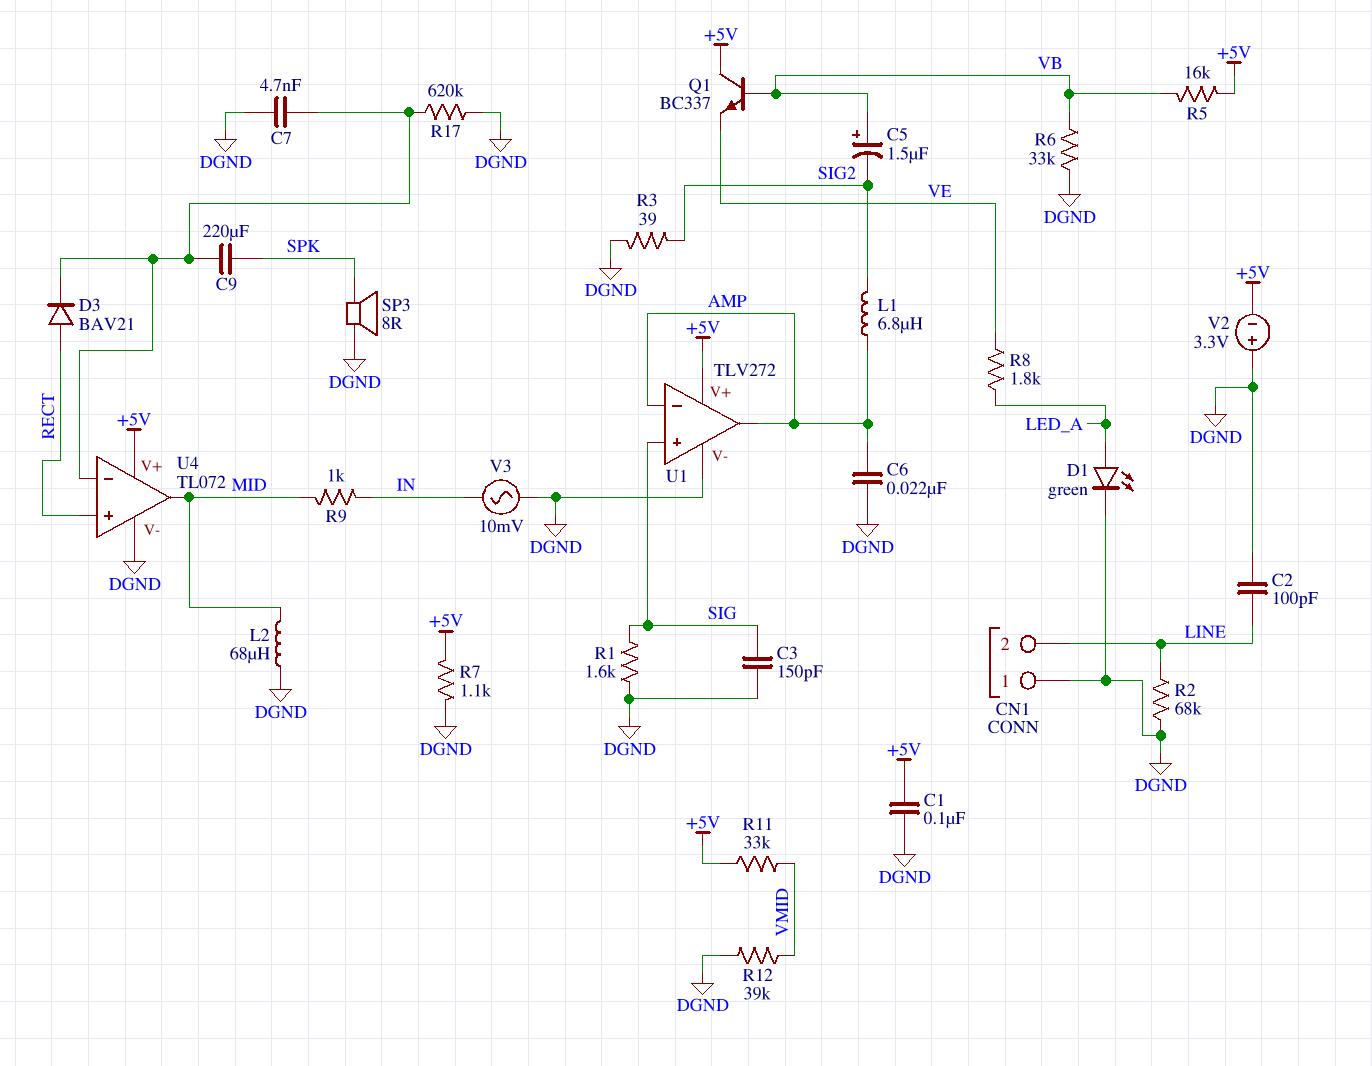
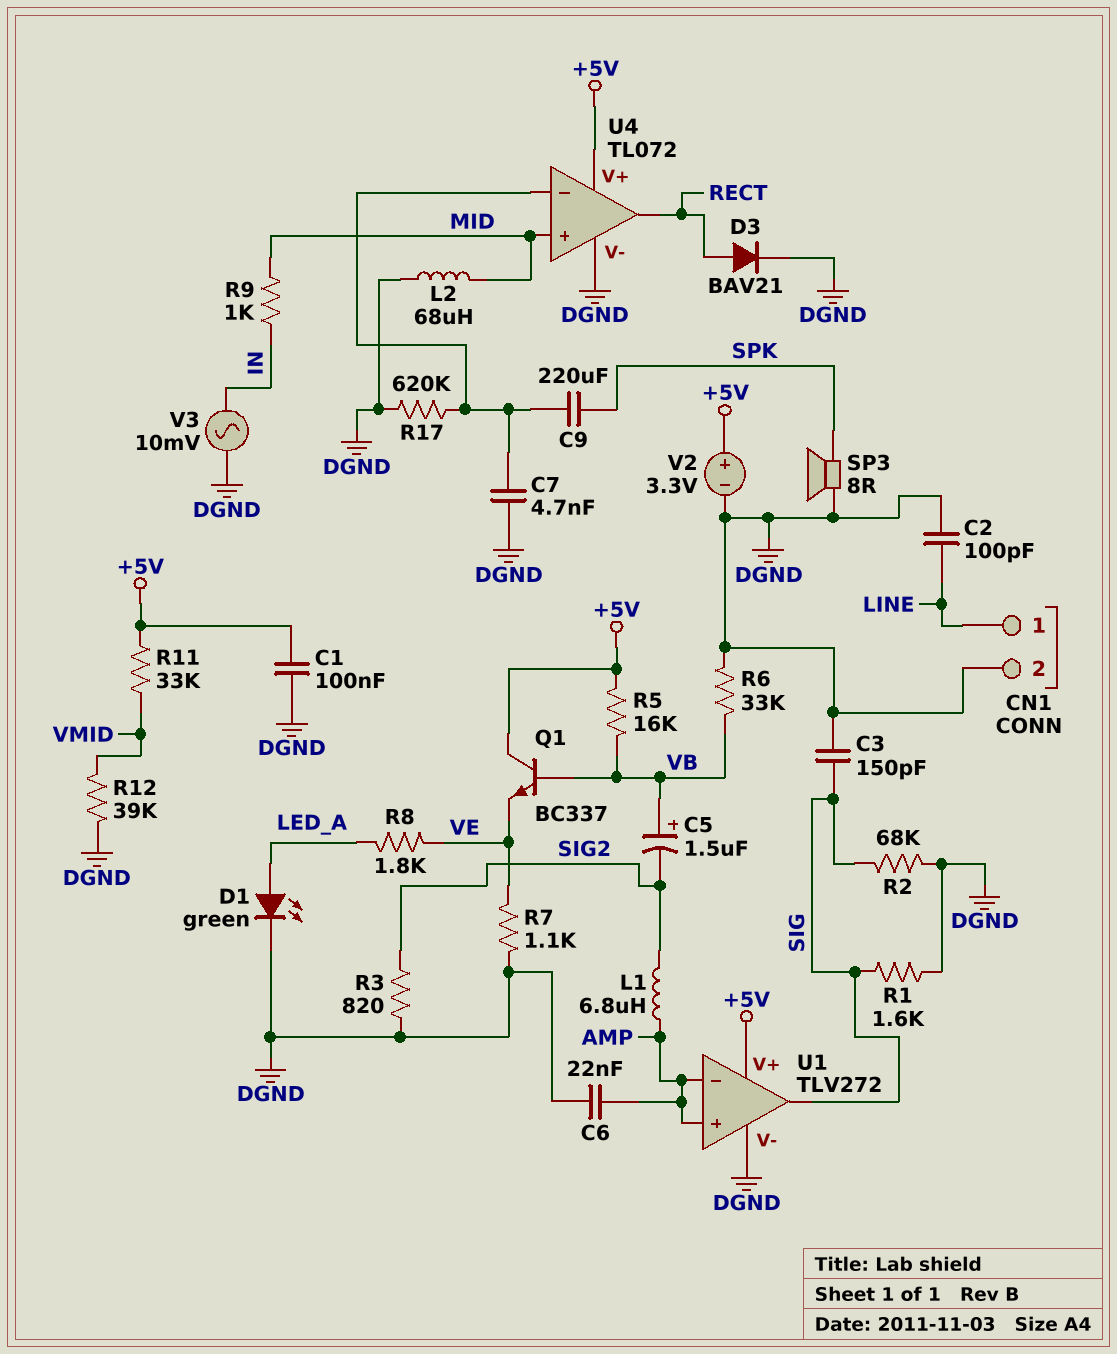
CN1 pin 1: DGND -> LINE
CN1 pin 2: LINE -> DGND
D3: diode BAV21 (A RECT, K U4/in-) -> diode BAV21 (A RECT, K DGND)
R2: 68k (DGND, LINE) -> 68k (DGND, SIG)
R3: 39 (DGND, SIG2) -> 820 (DGND, SIG2)
R7: 1.1k (+5V, DGND) -> 1.1k (DGND, VE)
U1 pin in+: SIG -> AMP
U1 pin out: AMP -> SIG
U4 pin in+: RECT -> MID
U4 pin out: MID -> RECT
V2: 3.3V (plus DGND, minus +5V) -> 3.3V (plus +5V, minus DGND)

